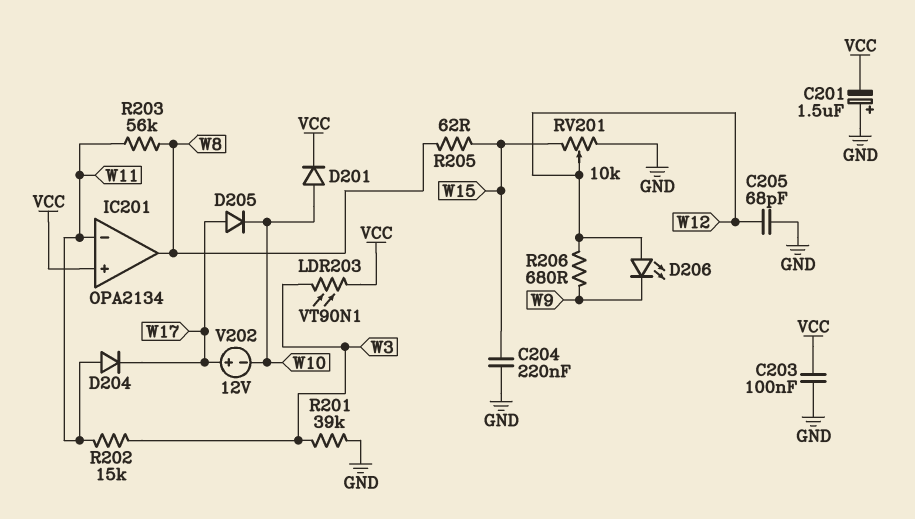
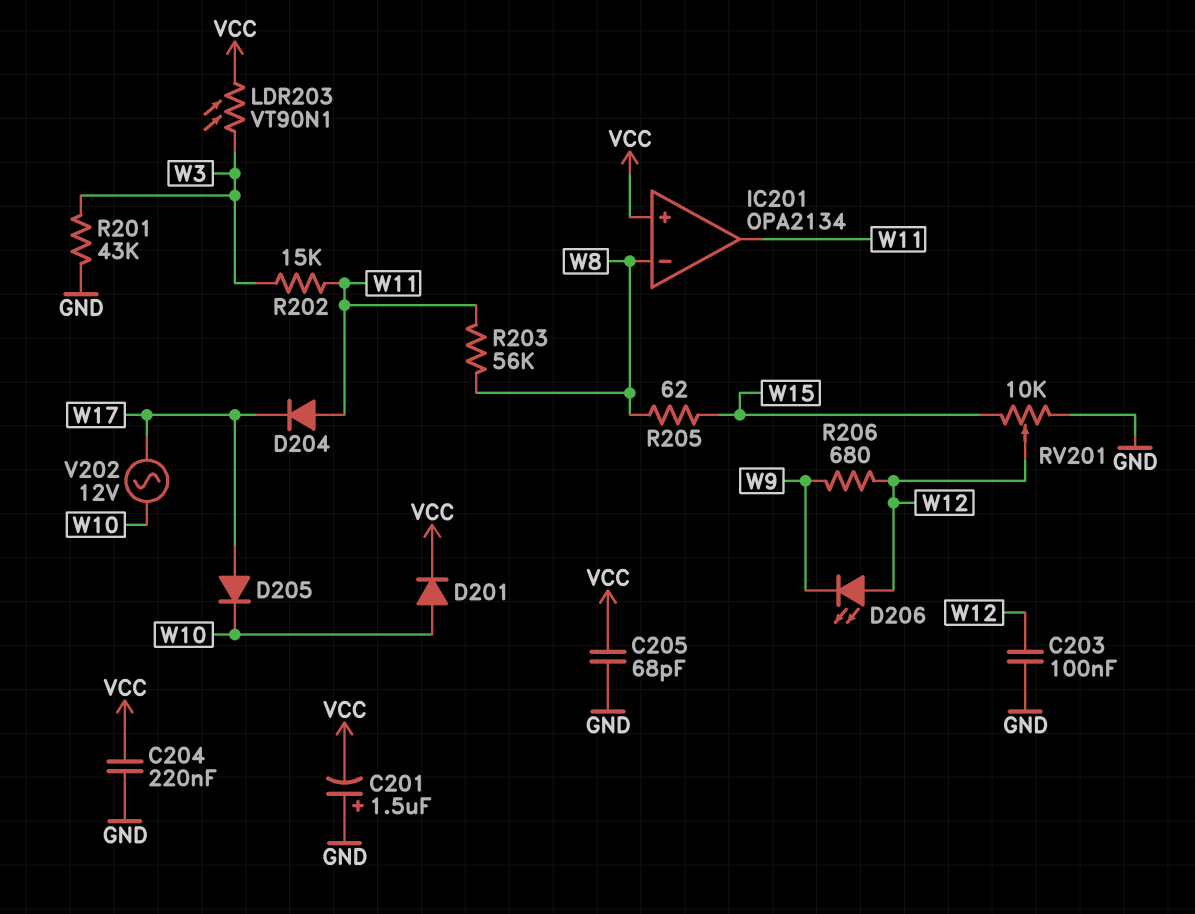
C203: 100nF (GND, VCC) -> 100nF (GND, W12)
C204: 220nF (GND, W15) -> 220nF (GND, VCC)
C205: 68pF (GND, W12) -> 68pF (GND, VCC)
IC201 pin in-: W11 -> W8
IC201 pin out: W8 -> W11
R201: 39k (GND, W3) -> 43k (GND, W3)
V202: 12V (plus W17, minus W10) -> AC 12V (W10, W17)

